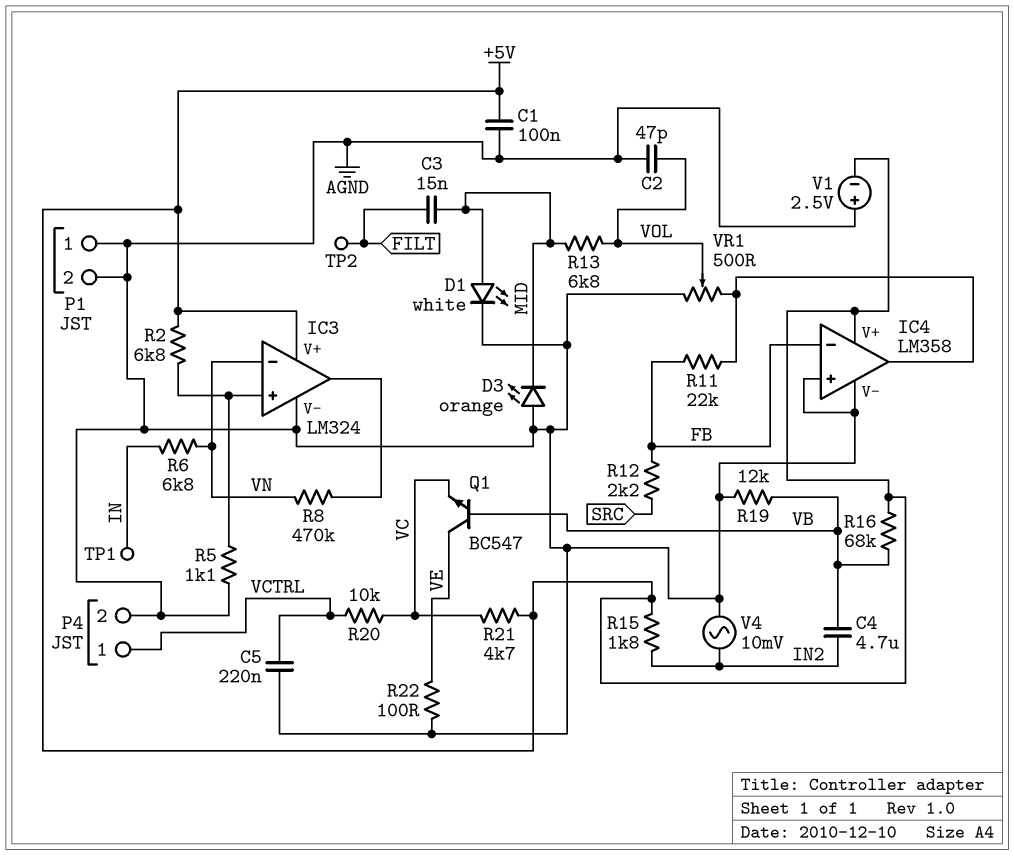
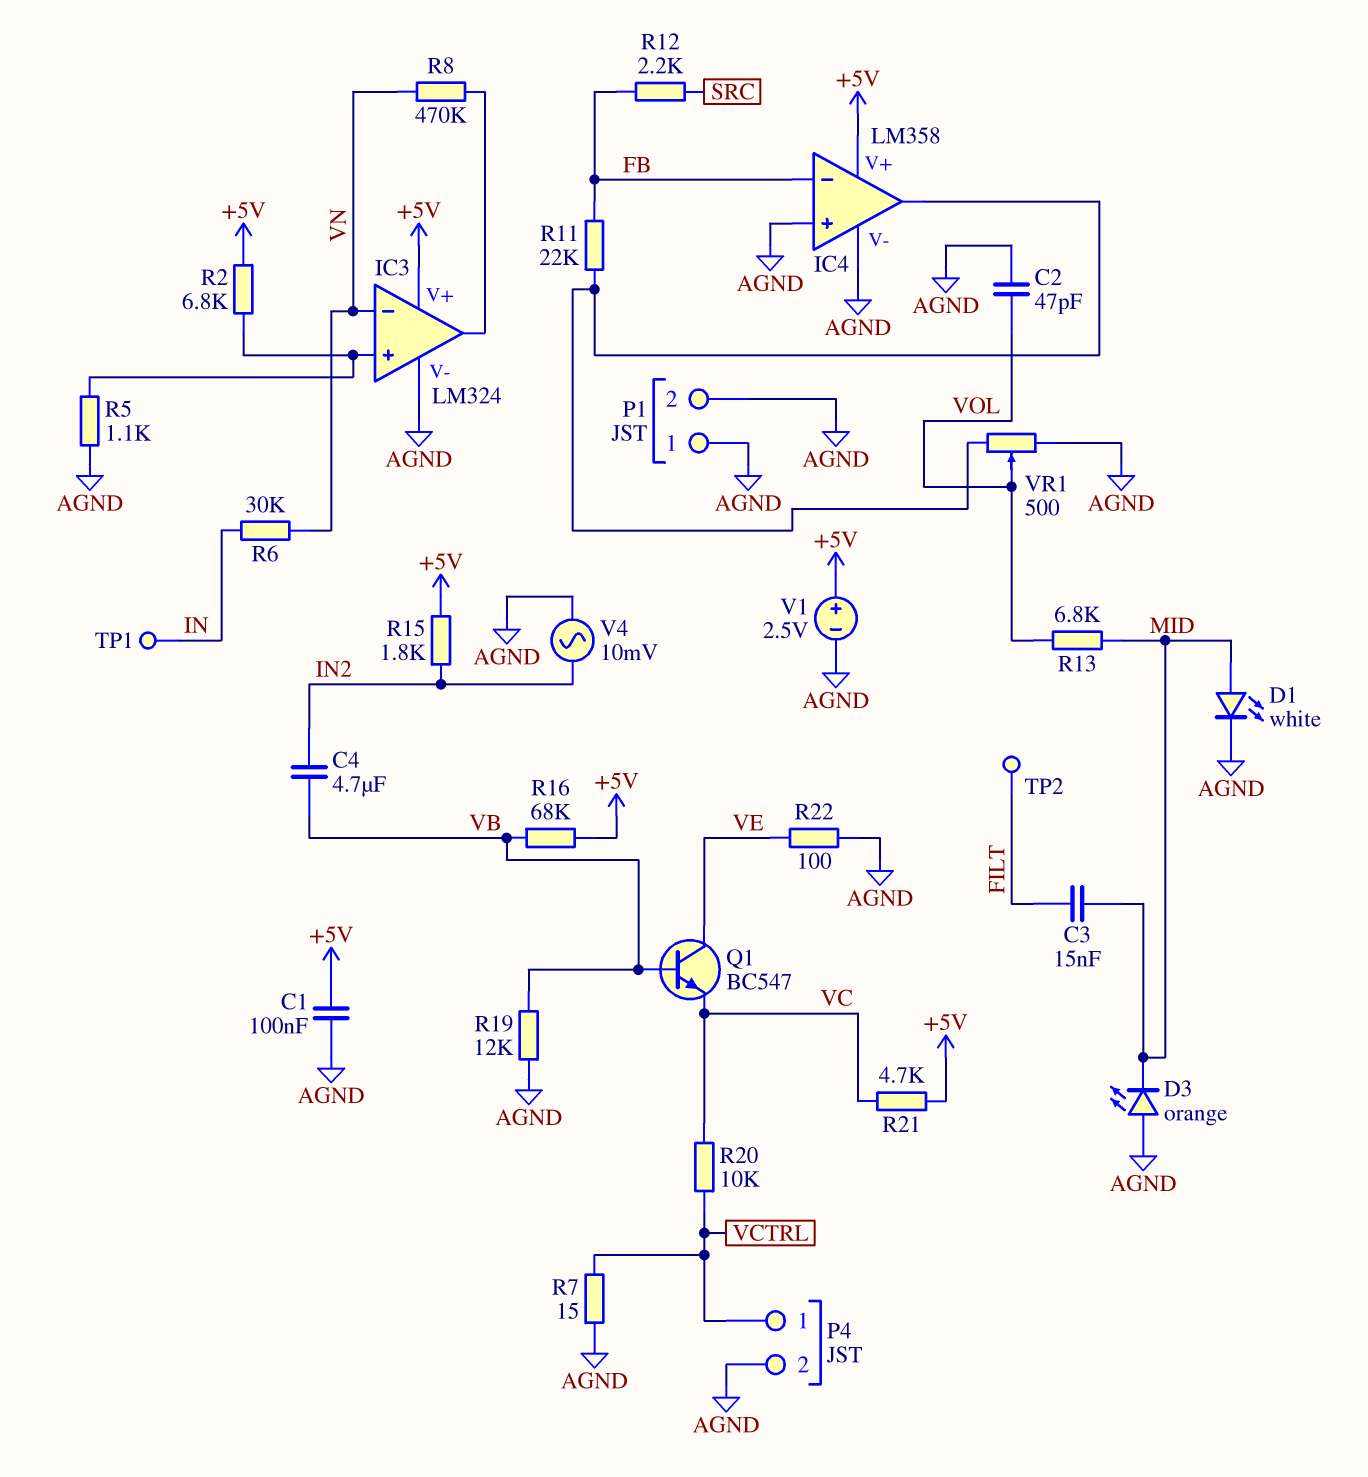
C5: 220nF (AGND, VCTRL) -> none
R6: 6.8k (IN, VN) -> 30k (IN, VN)
R7: none -> 15 (AGND, VCTRL)
V1: 2.5V (plus AGND, minus +5V) -> 2.5V (plus +5V, minus AGND)

